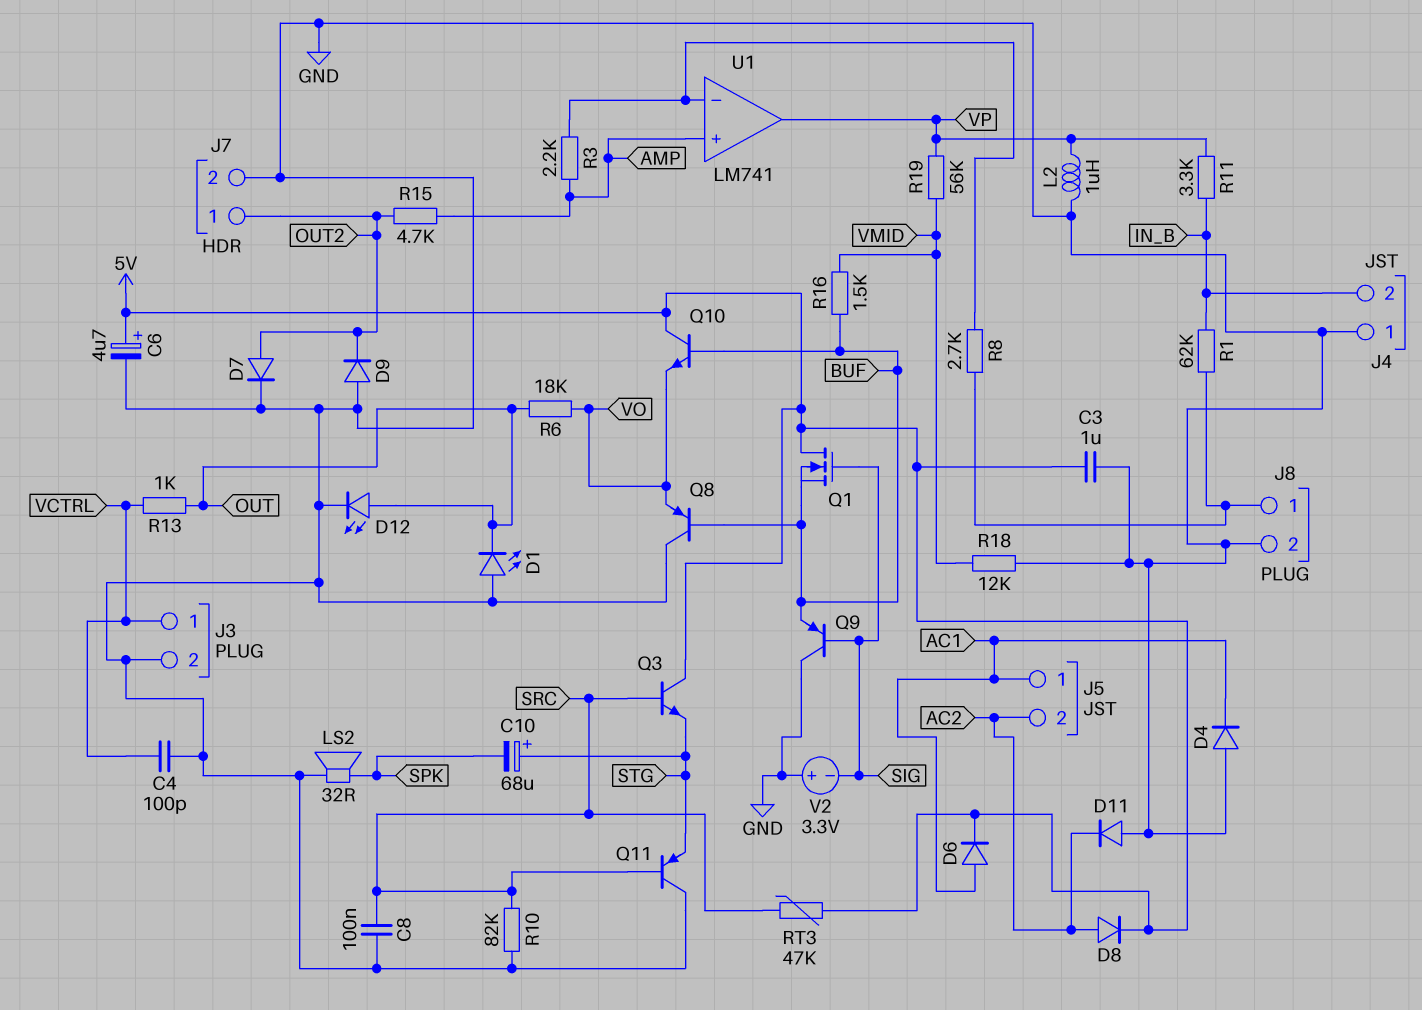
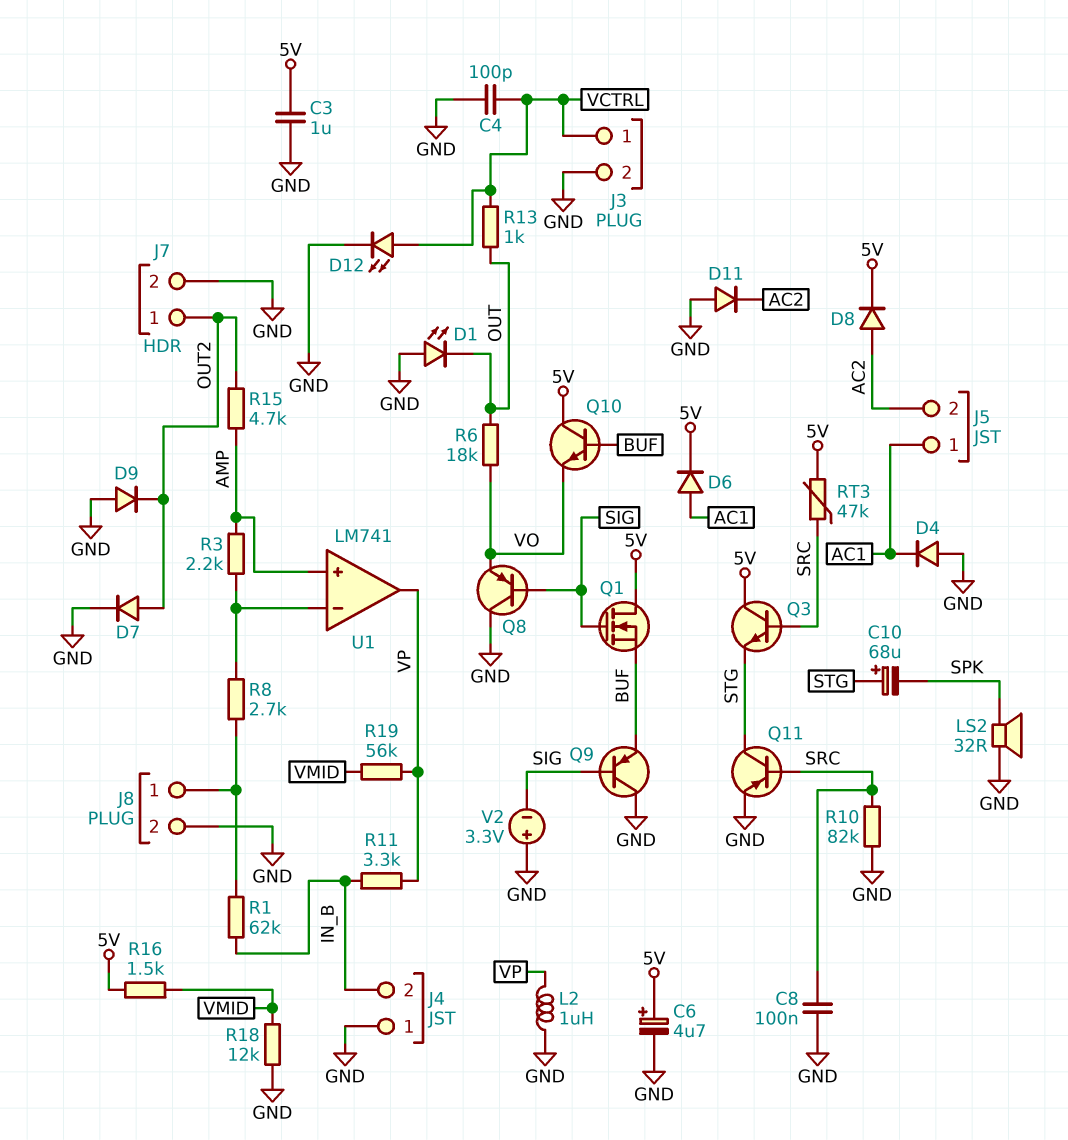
D12: LED (A OUT, K GND) -> LED (A VCTRL, K GND)
Q8: PNP (B BUF, C GND, E VO) -> PNP (B SIG, C GND, E VO)
Q11: PNP (B SRC, C GND, E STG) -> PNP (B SRC, C STG, E GND)
R16: 1.5k (BUF, VMID) -> 1.5k (5V, VMID)

